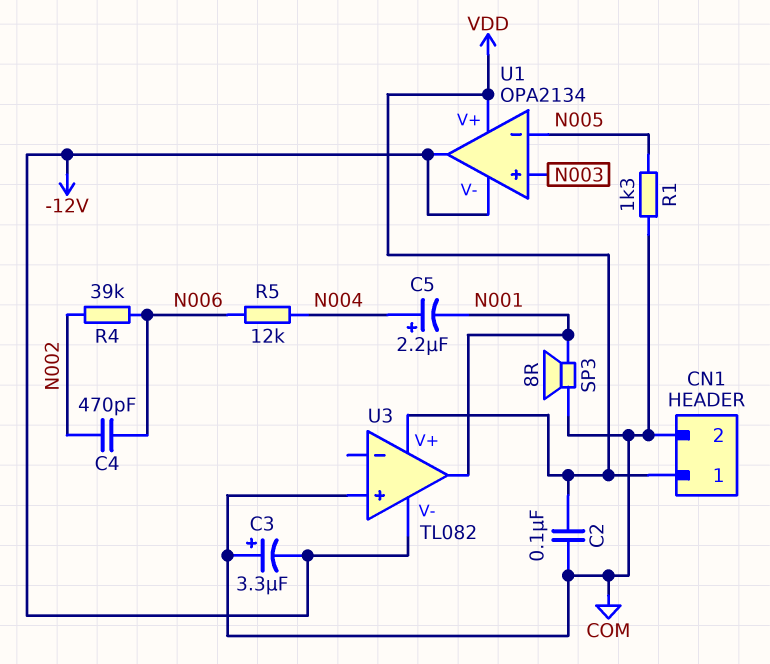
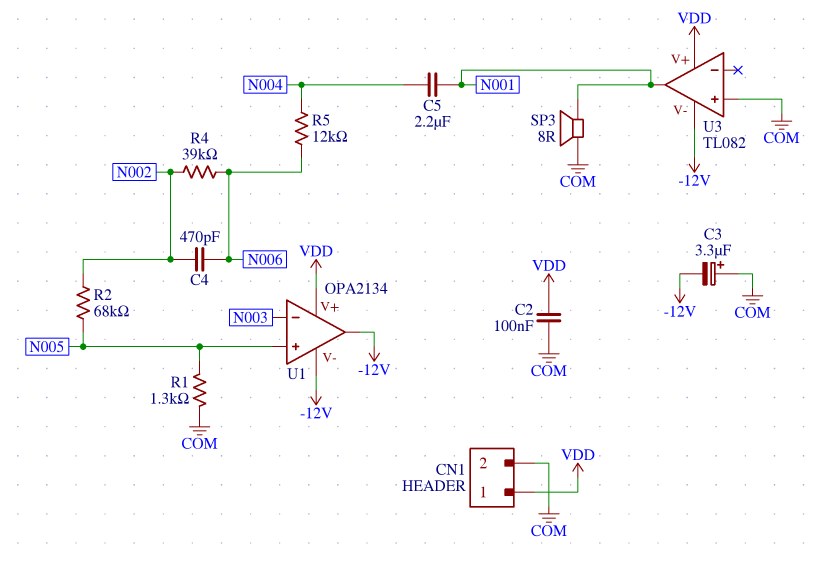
C5: 2.2uF (plus N004, minus N001) -> 2.2uF (N001, N004)
R2: none -> 68k (N002, N005)
U1 pin in+: N003 -> N005
U1 pin in-: N005 -> N003

